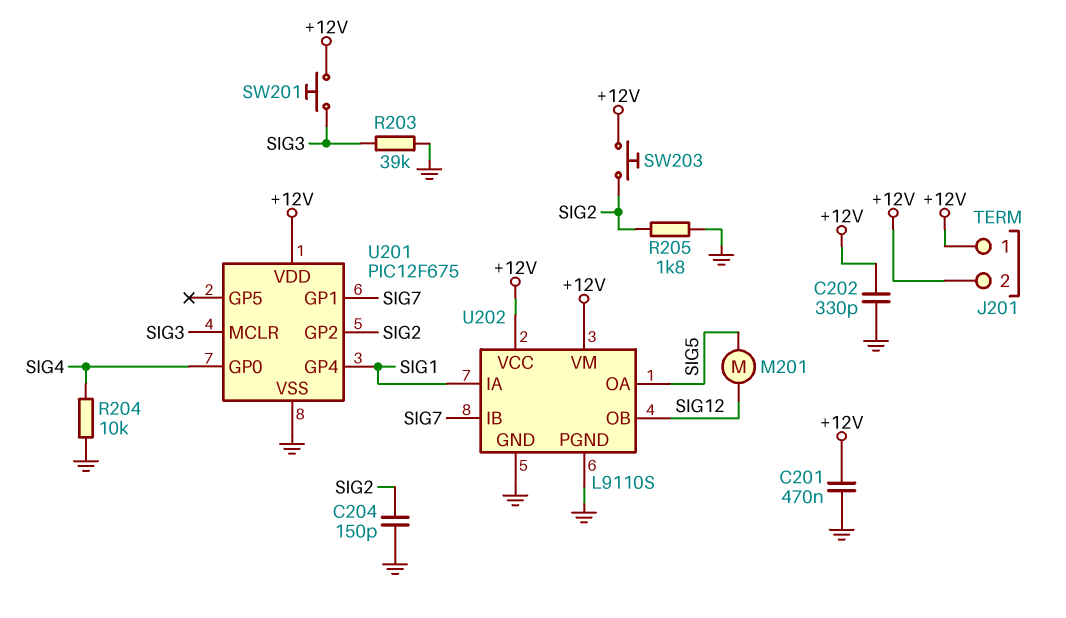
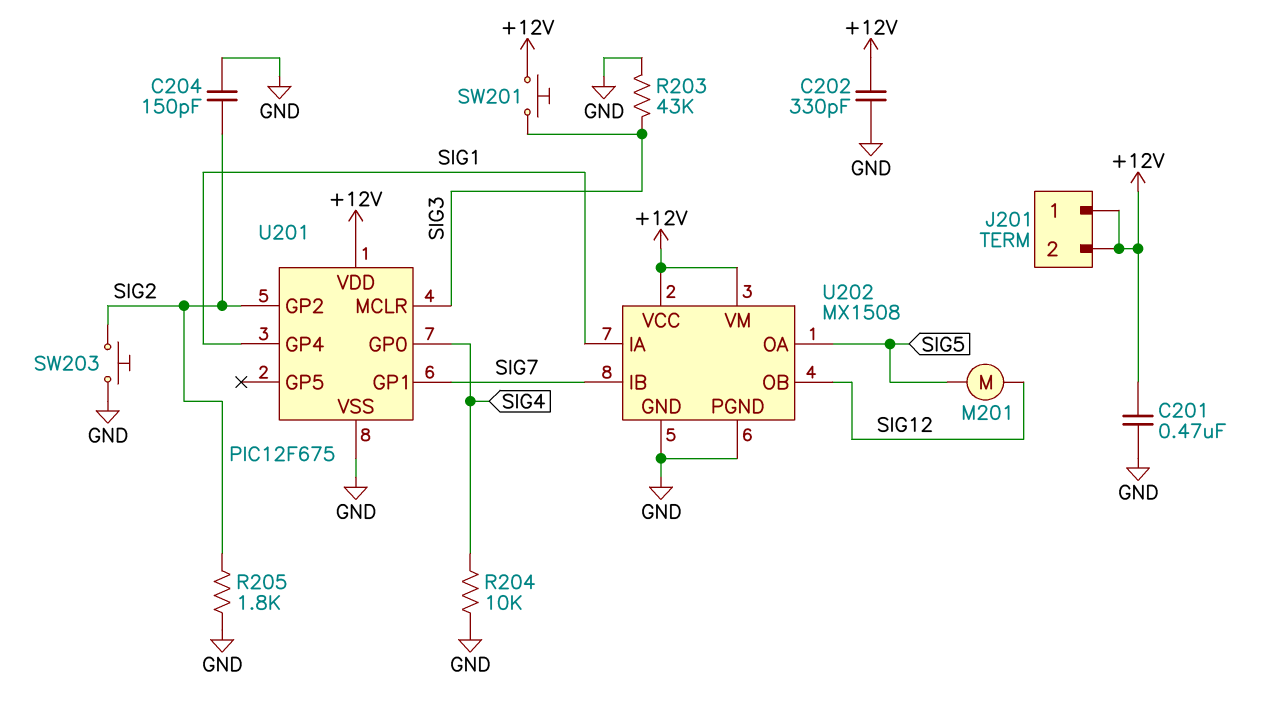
R203: 39k (GND, SIG3) -> 43k (GND, SIG3)
SW203: button (+12V, SIG2) -> button (GND, SIG2)
U202: L9110S -> MX1508

